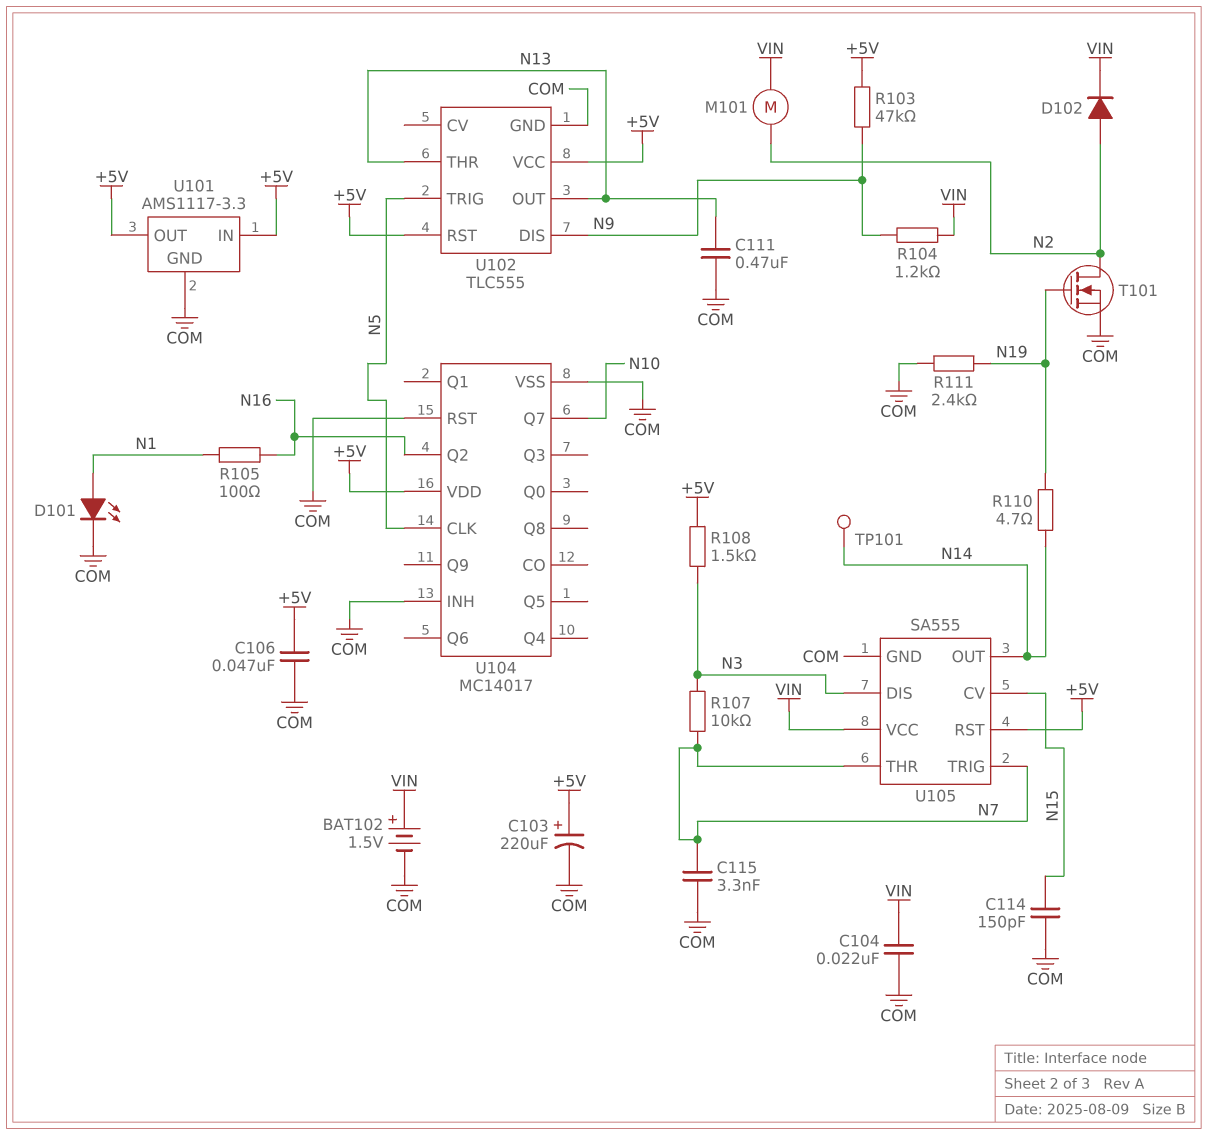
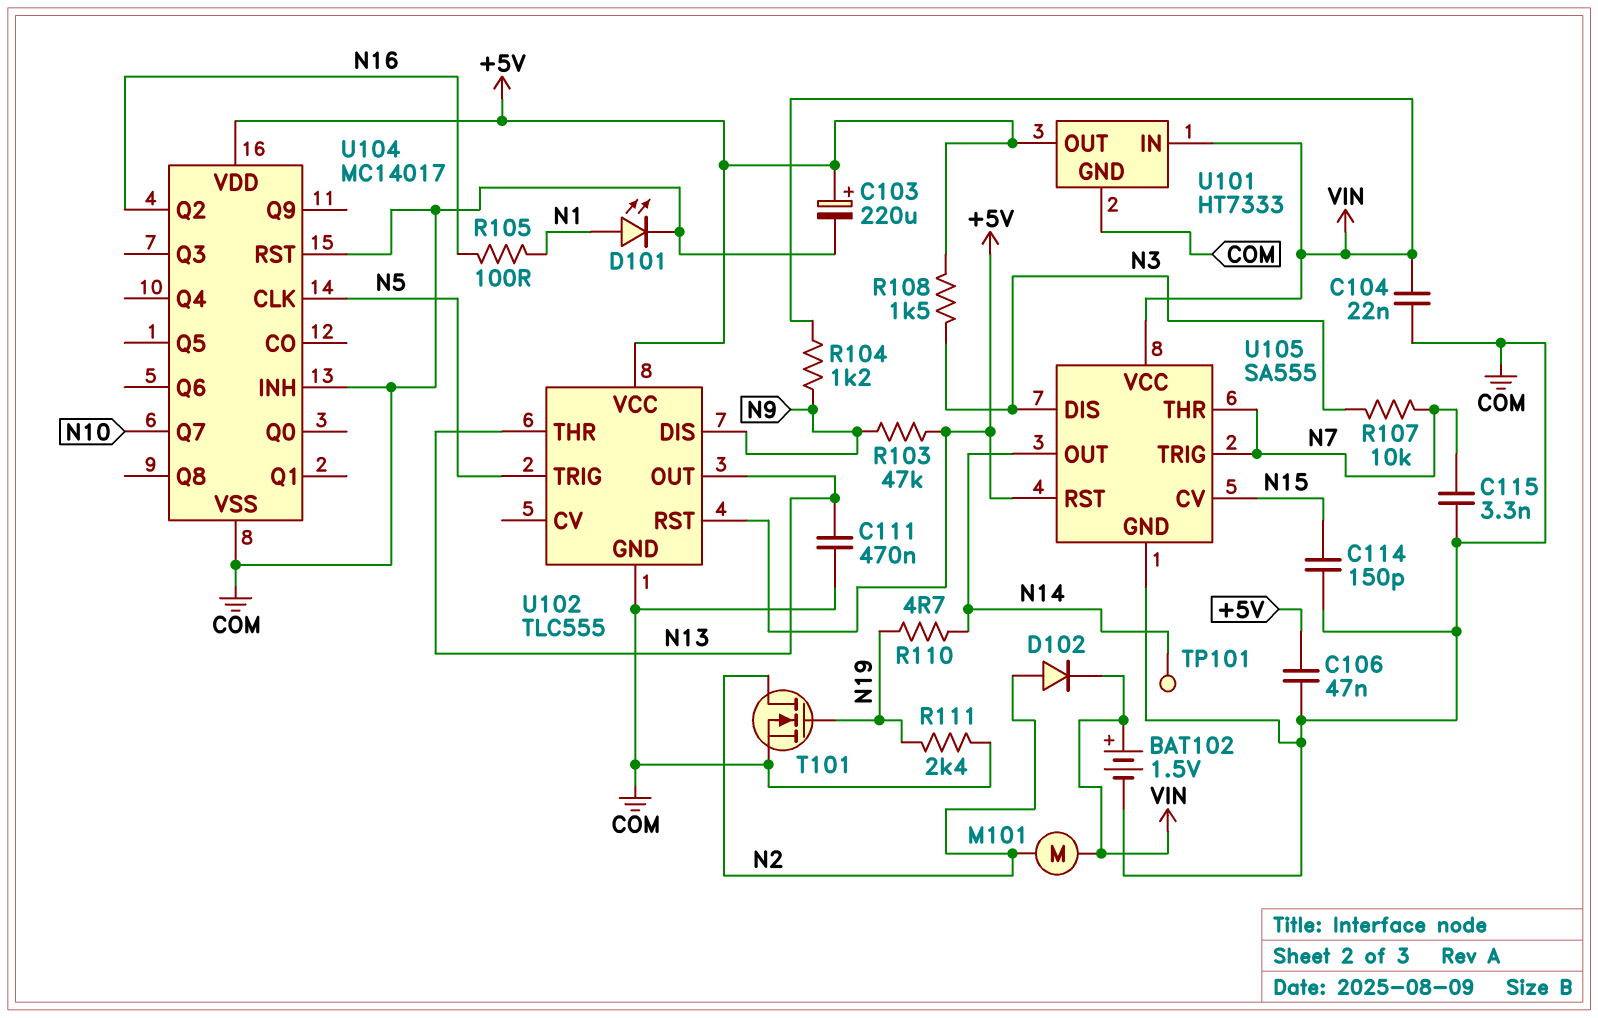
U101: AMS1117-3.3 -> HT7333
U101 pin IN: +5V -> VIN

